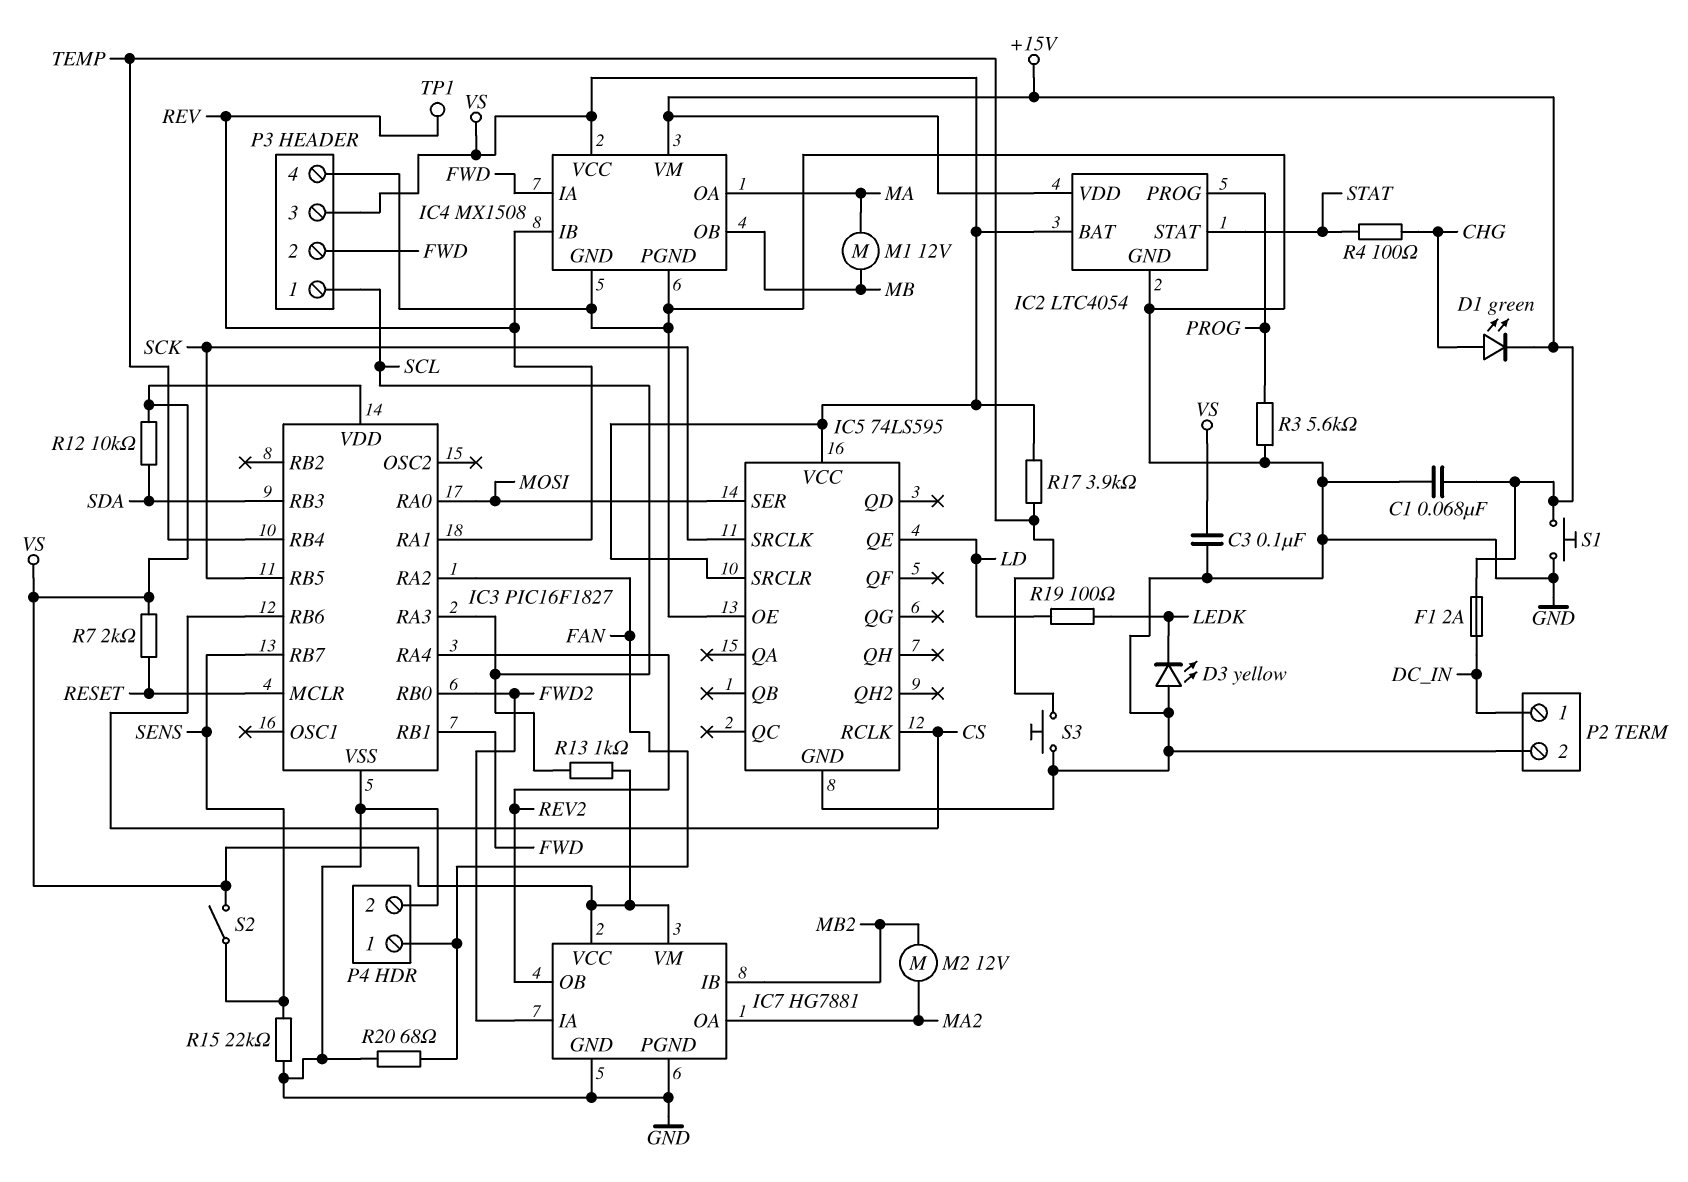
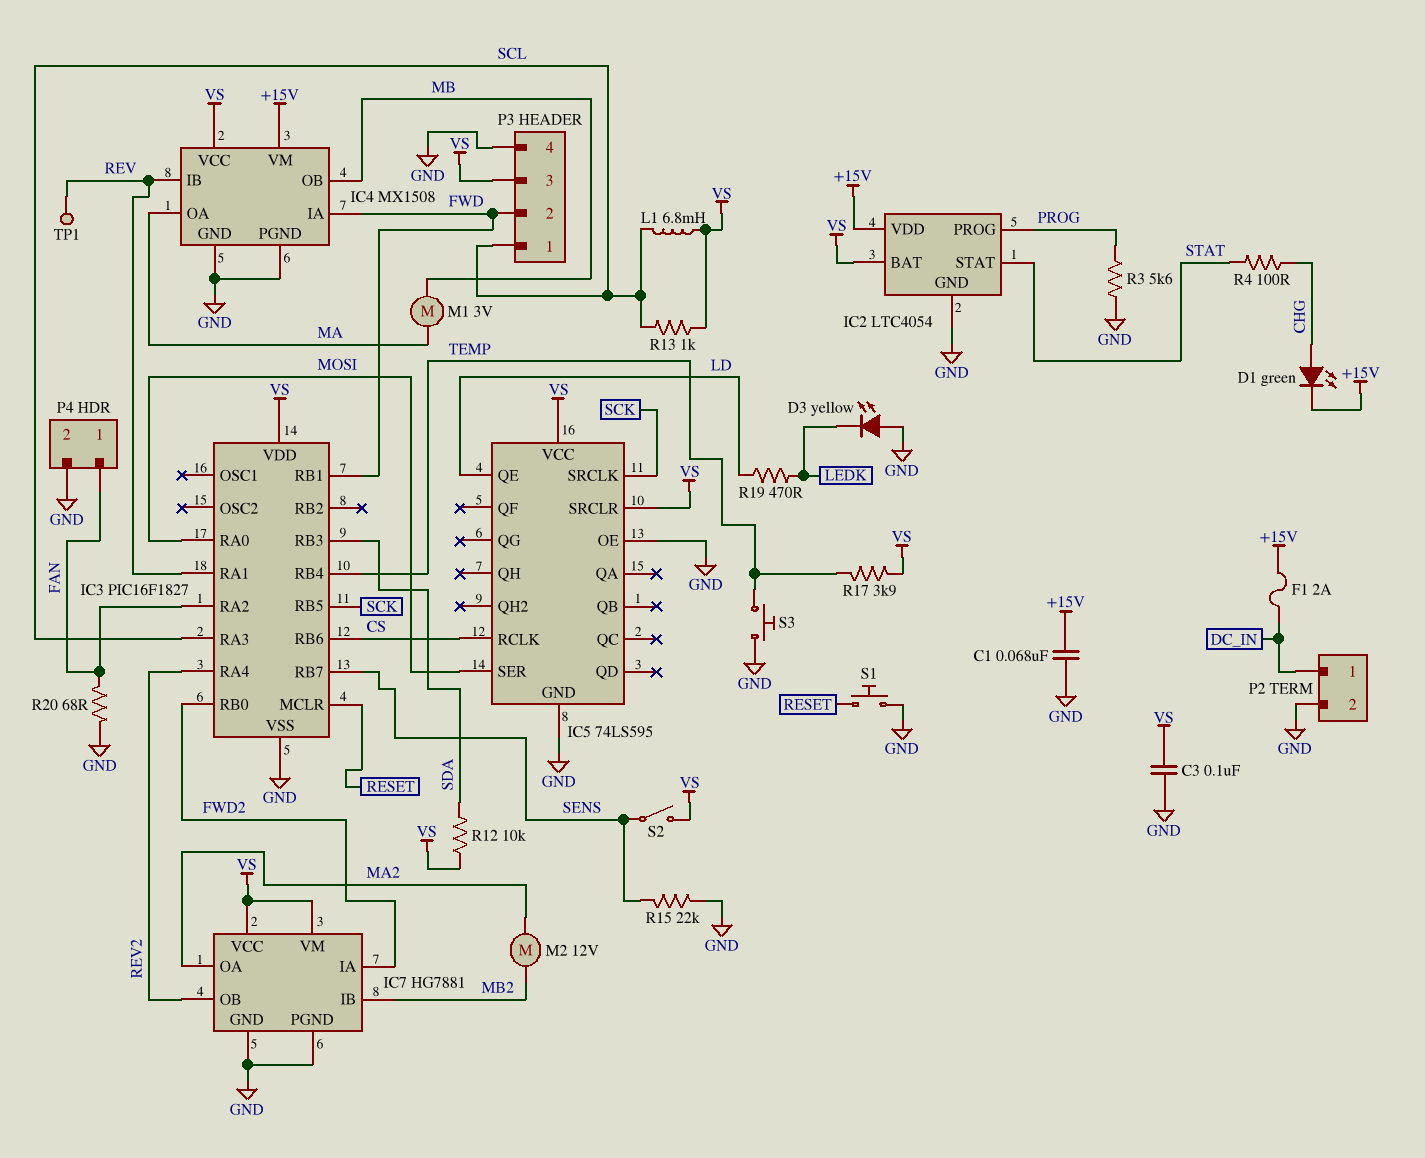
L1: none -> 6.8mH (SCL, VS)
M1: motor 12V (MA, MB) -> motor 3V (MA, MB)
R7: 2k (RESET, VS) -> none
R19: 100 (LD, LEDK) -> 470 (LD, LEDK)
S1: button (+15V, GND) -> button (GND, RESET)

